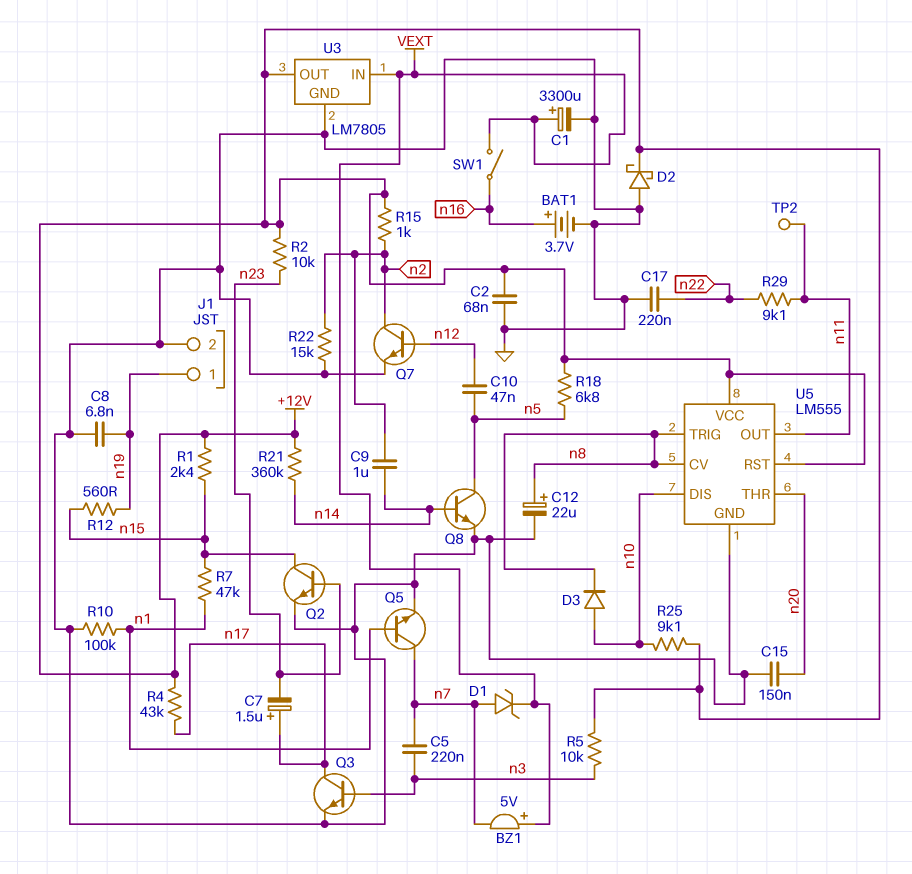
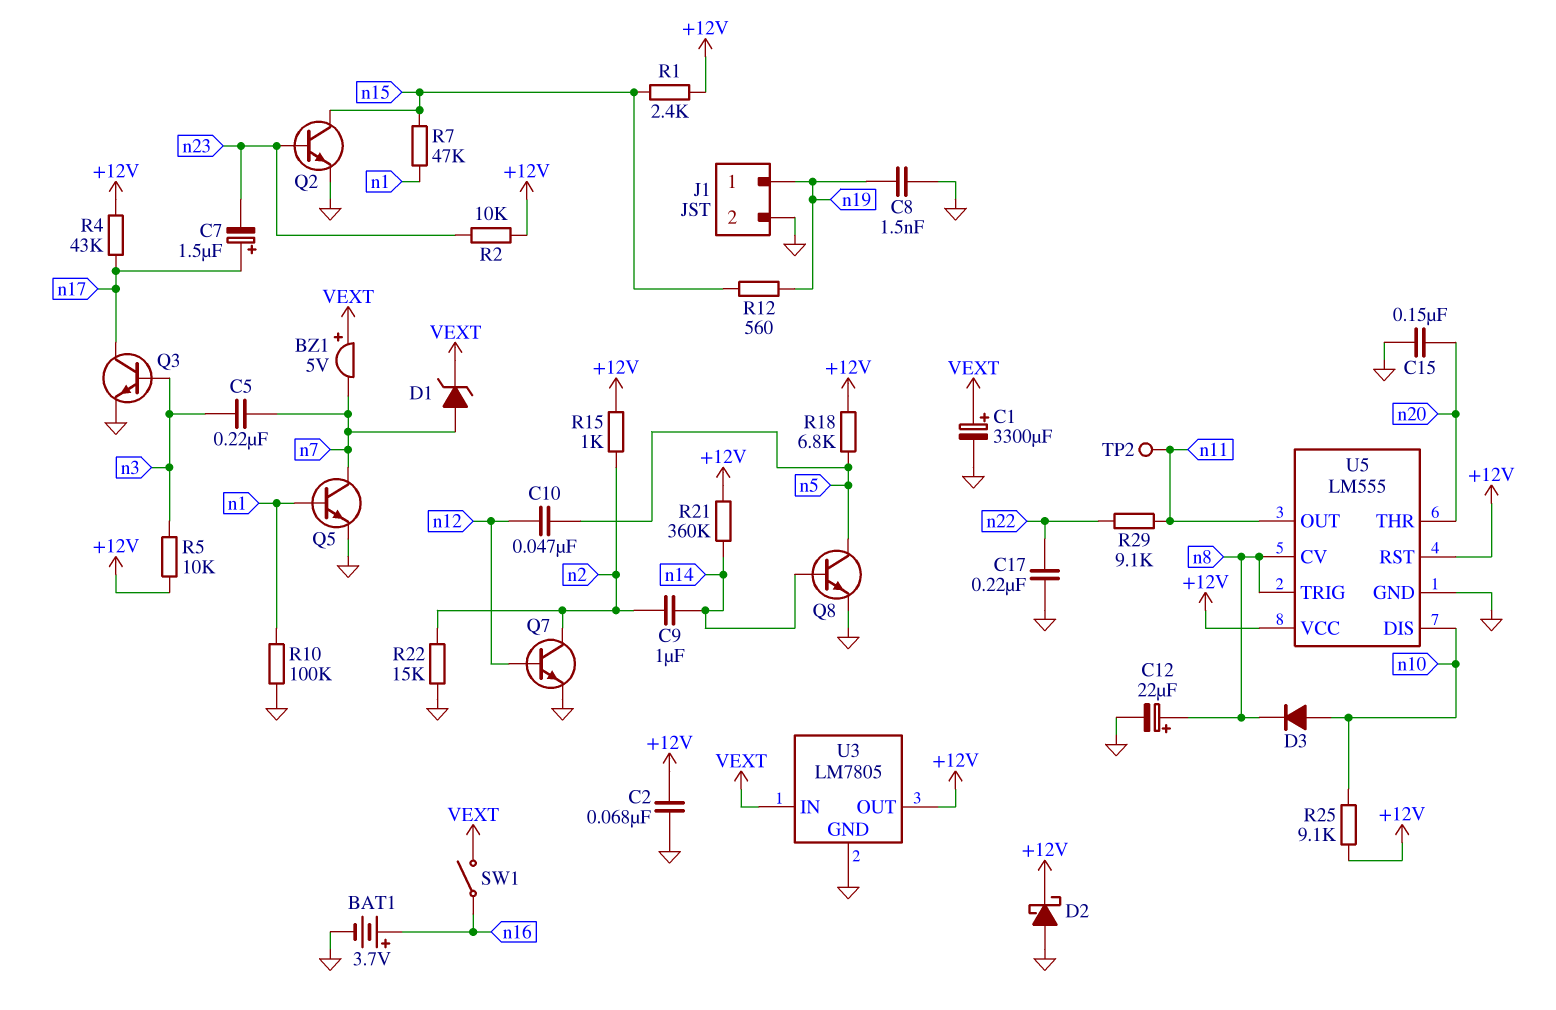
C8: 6.8nF (GND, n19) -> 1.5nF (GND, n19)

